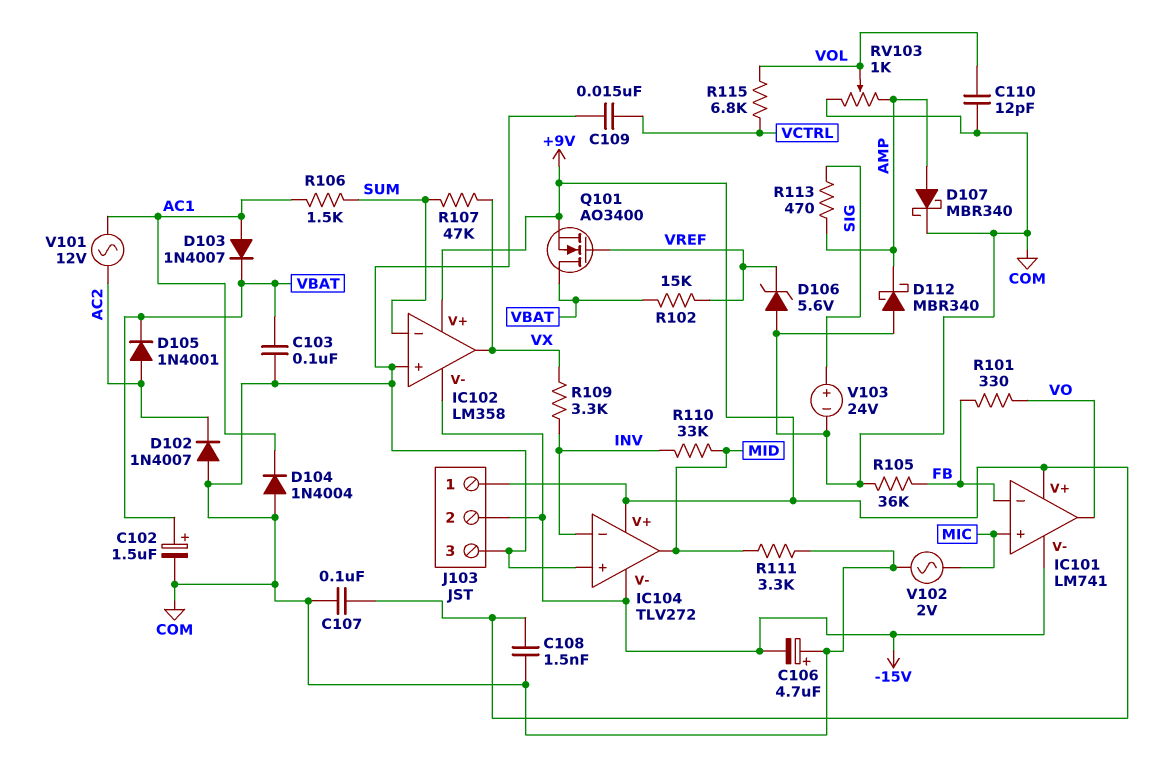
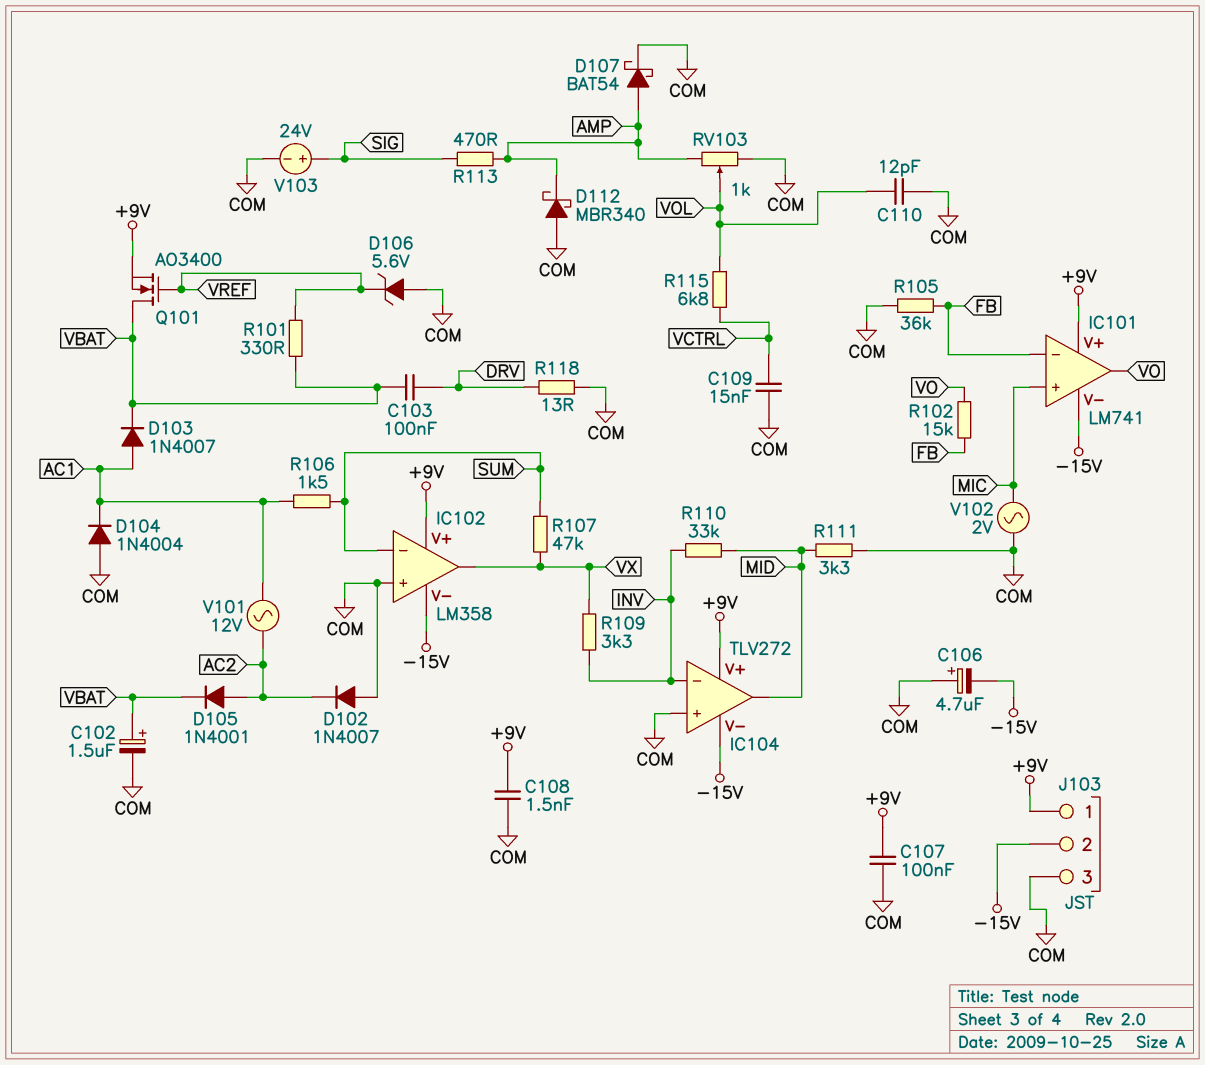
C103: 100nF (COM, VBAT) -> 100nF (DRV, VBAT)
D107: schottky MBR340 (A AMP, K COM) -> schottky BAT54 (A AMP, K COM)
R101: 330 (FB, VO) -> 330 (VBAT, VREF)
R102: 15k (VBAT, VREF) -> 15k (FB, VO)
R118: none -> 13 (COM, DRV)

